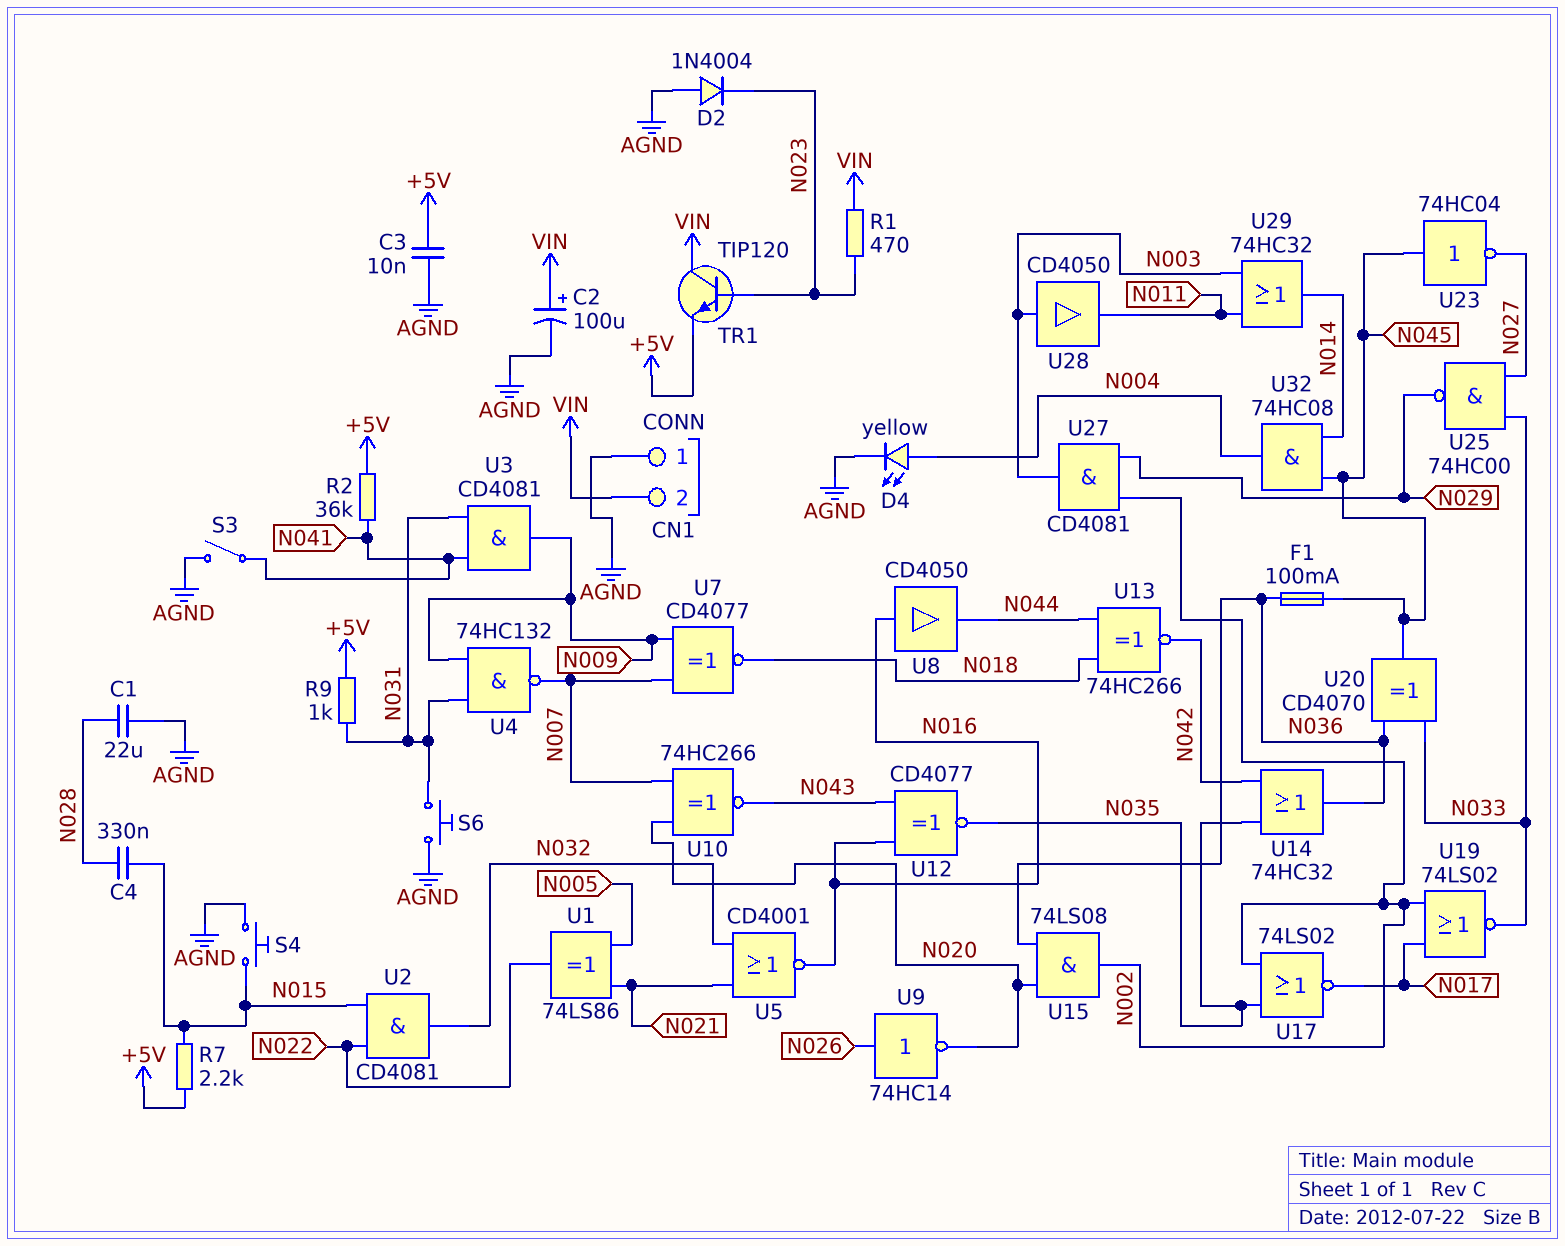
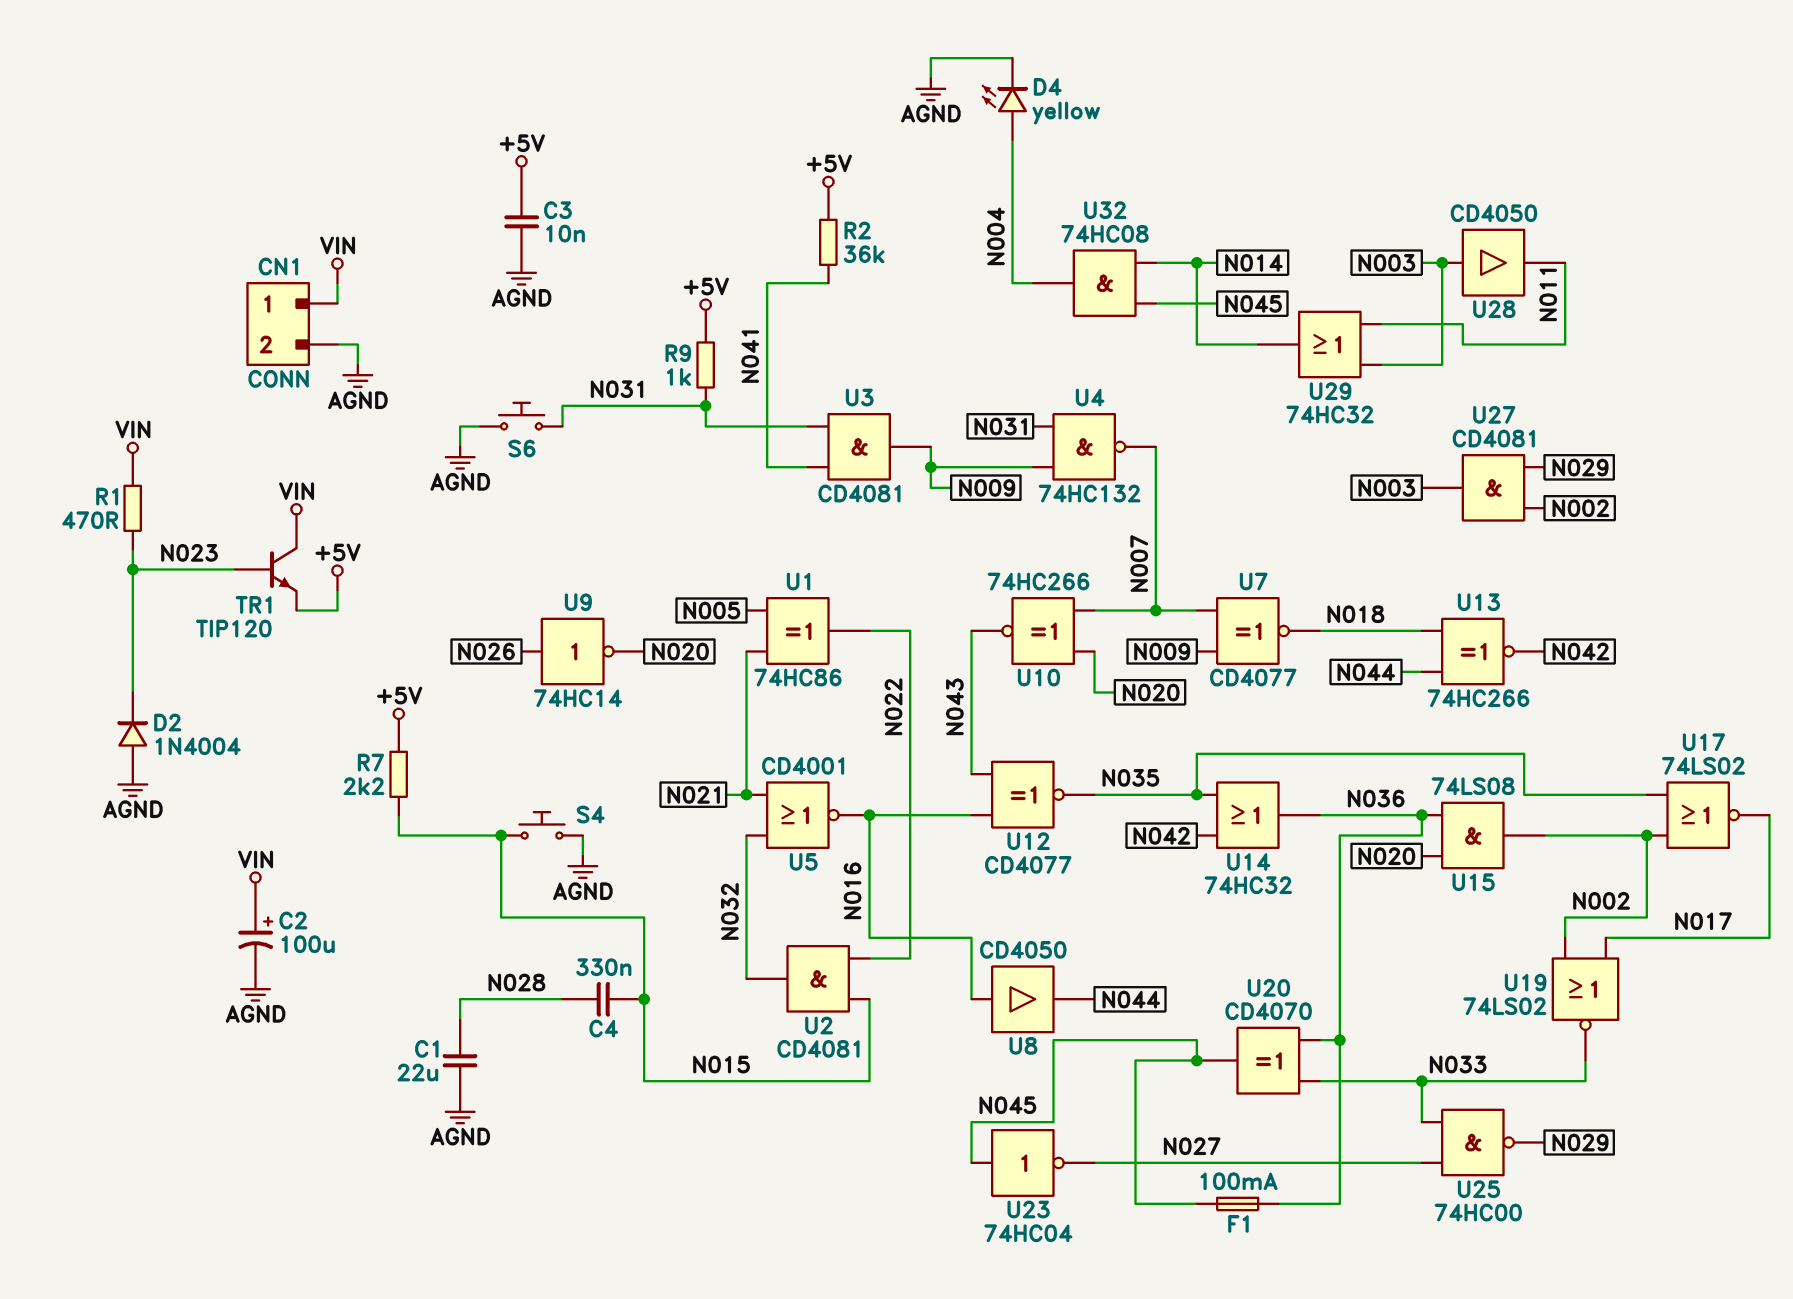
CN1 pin 1: AGND -> VIN
CN1 pin 2: VIN -> AGND
S3: switch (AGND, N041) -> none
U1: XOR 74LS86 (in N005, in N021, out N022) -> XOR 74HC86 (in N005, in N021, out N022)

